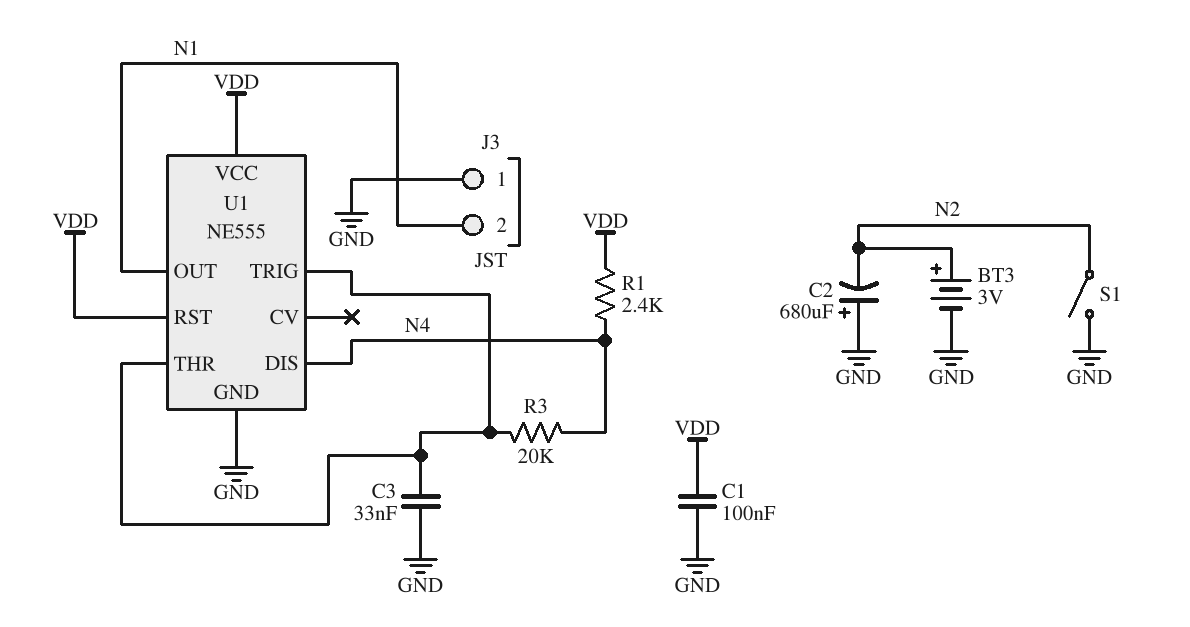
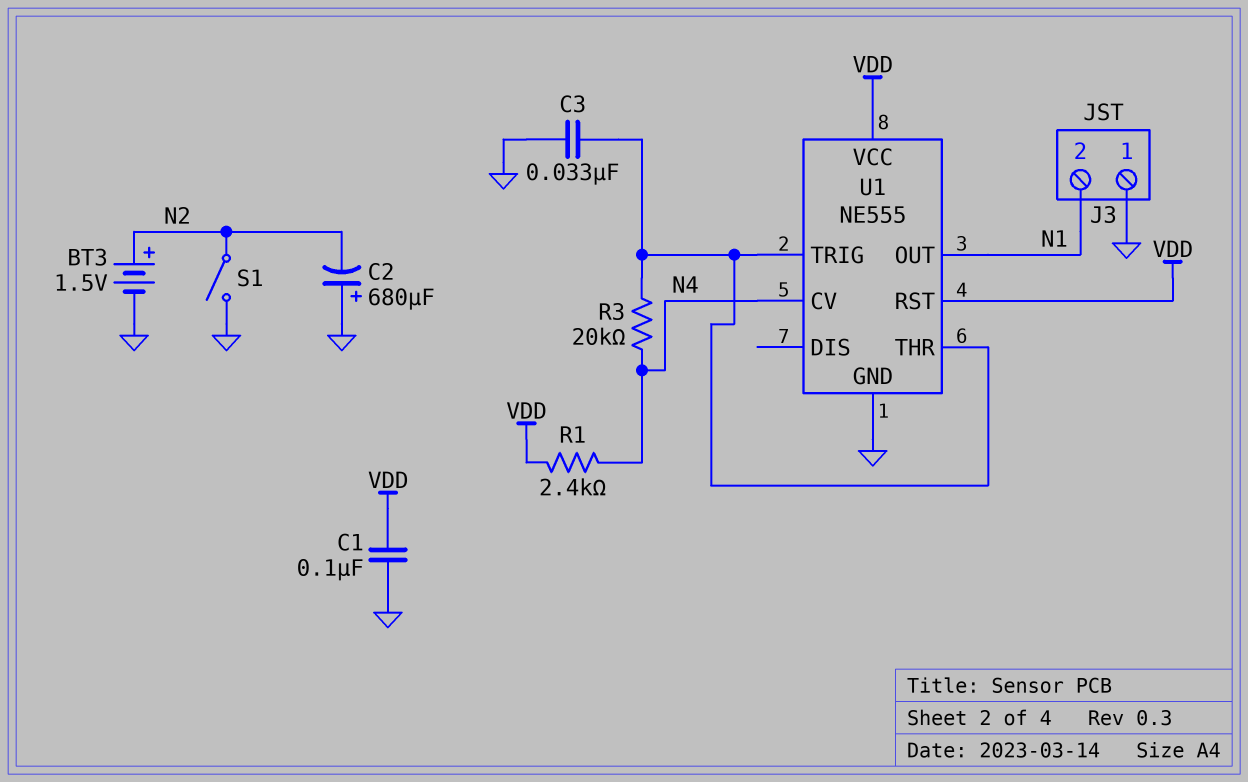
BT3: 3V (plus N2, minus GND) -> 1.5V (plus N2, minus GND)
U1 pin CV: none -> N4
U1 pin DIS: N4 -> none

